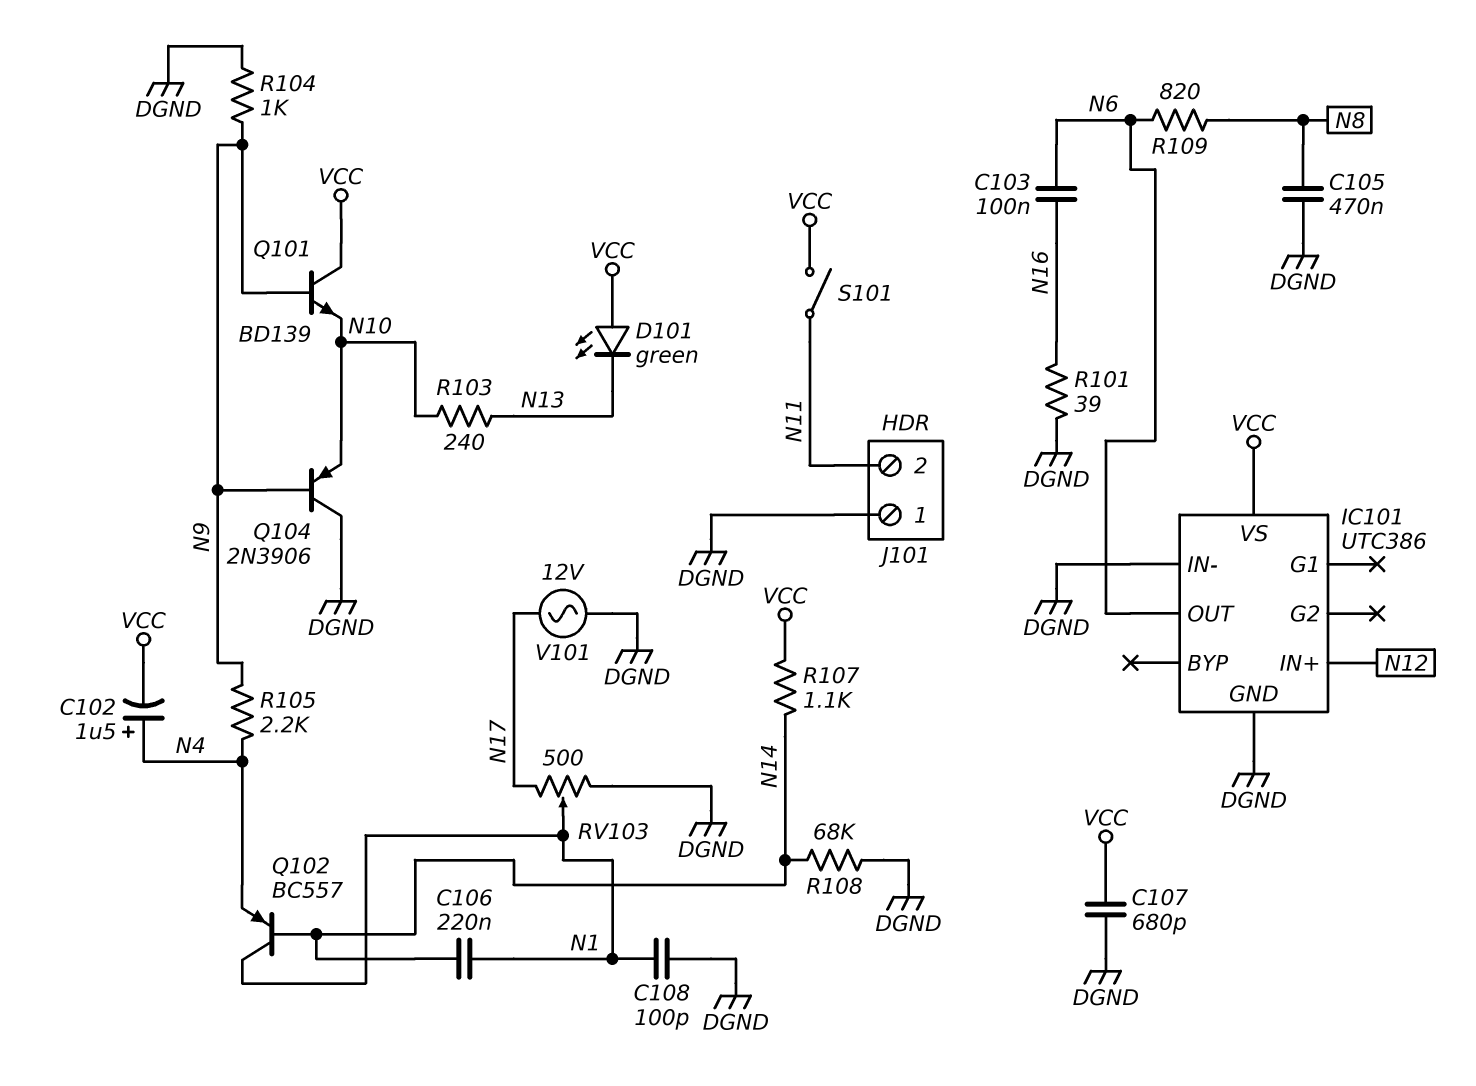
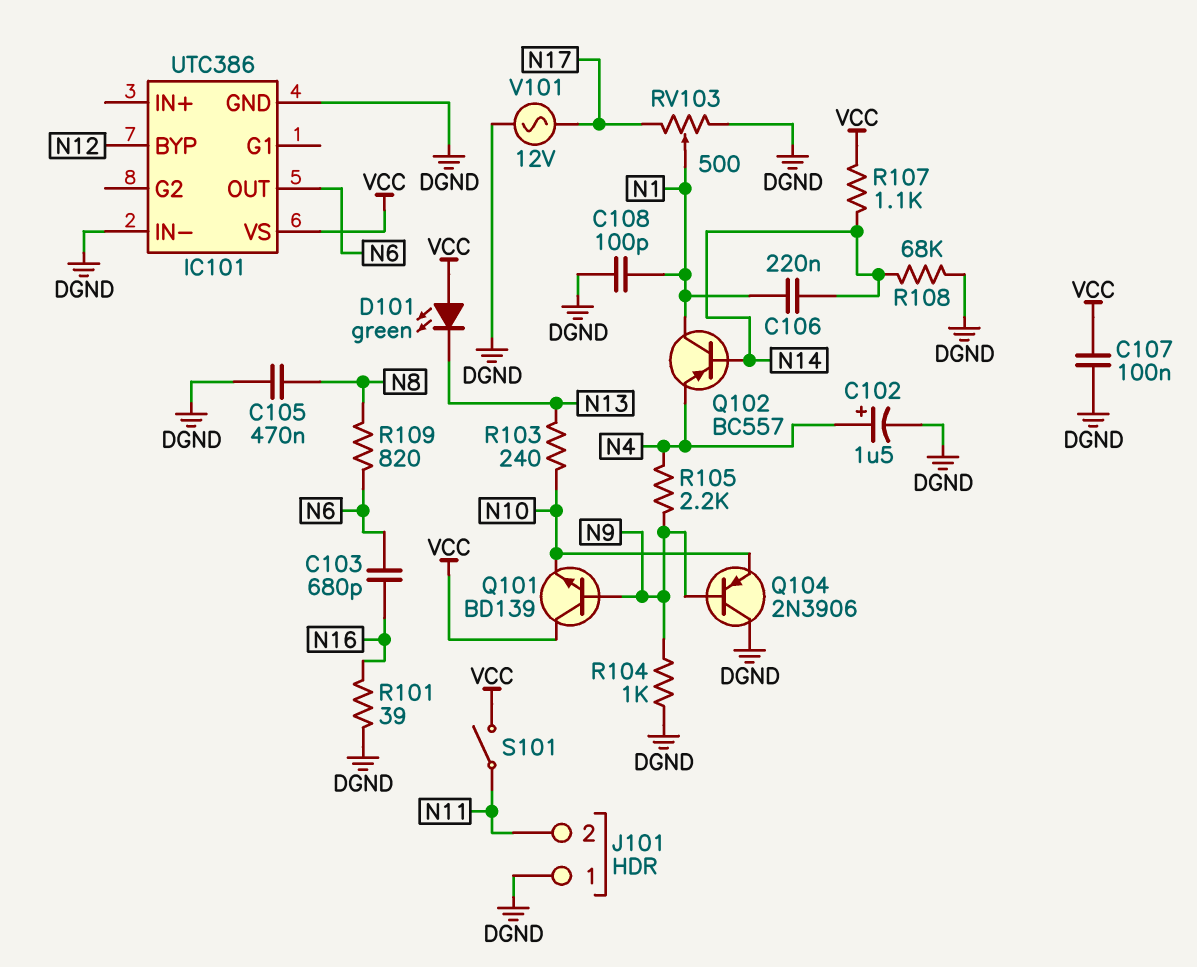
C102: 1.5uF (plus N4, minus VCC) -> 1.5uF (plus N4, minus DGND)
C103: 100nF (N6, N16) -> 680pF (N6, N16)
C107: 680pF (DGND, VCC) -> 100nF (DGND, VCC)
IC101 pin BYP: none -> N12
IC101 pin IN+: N12 -> none

